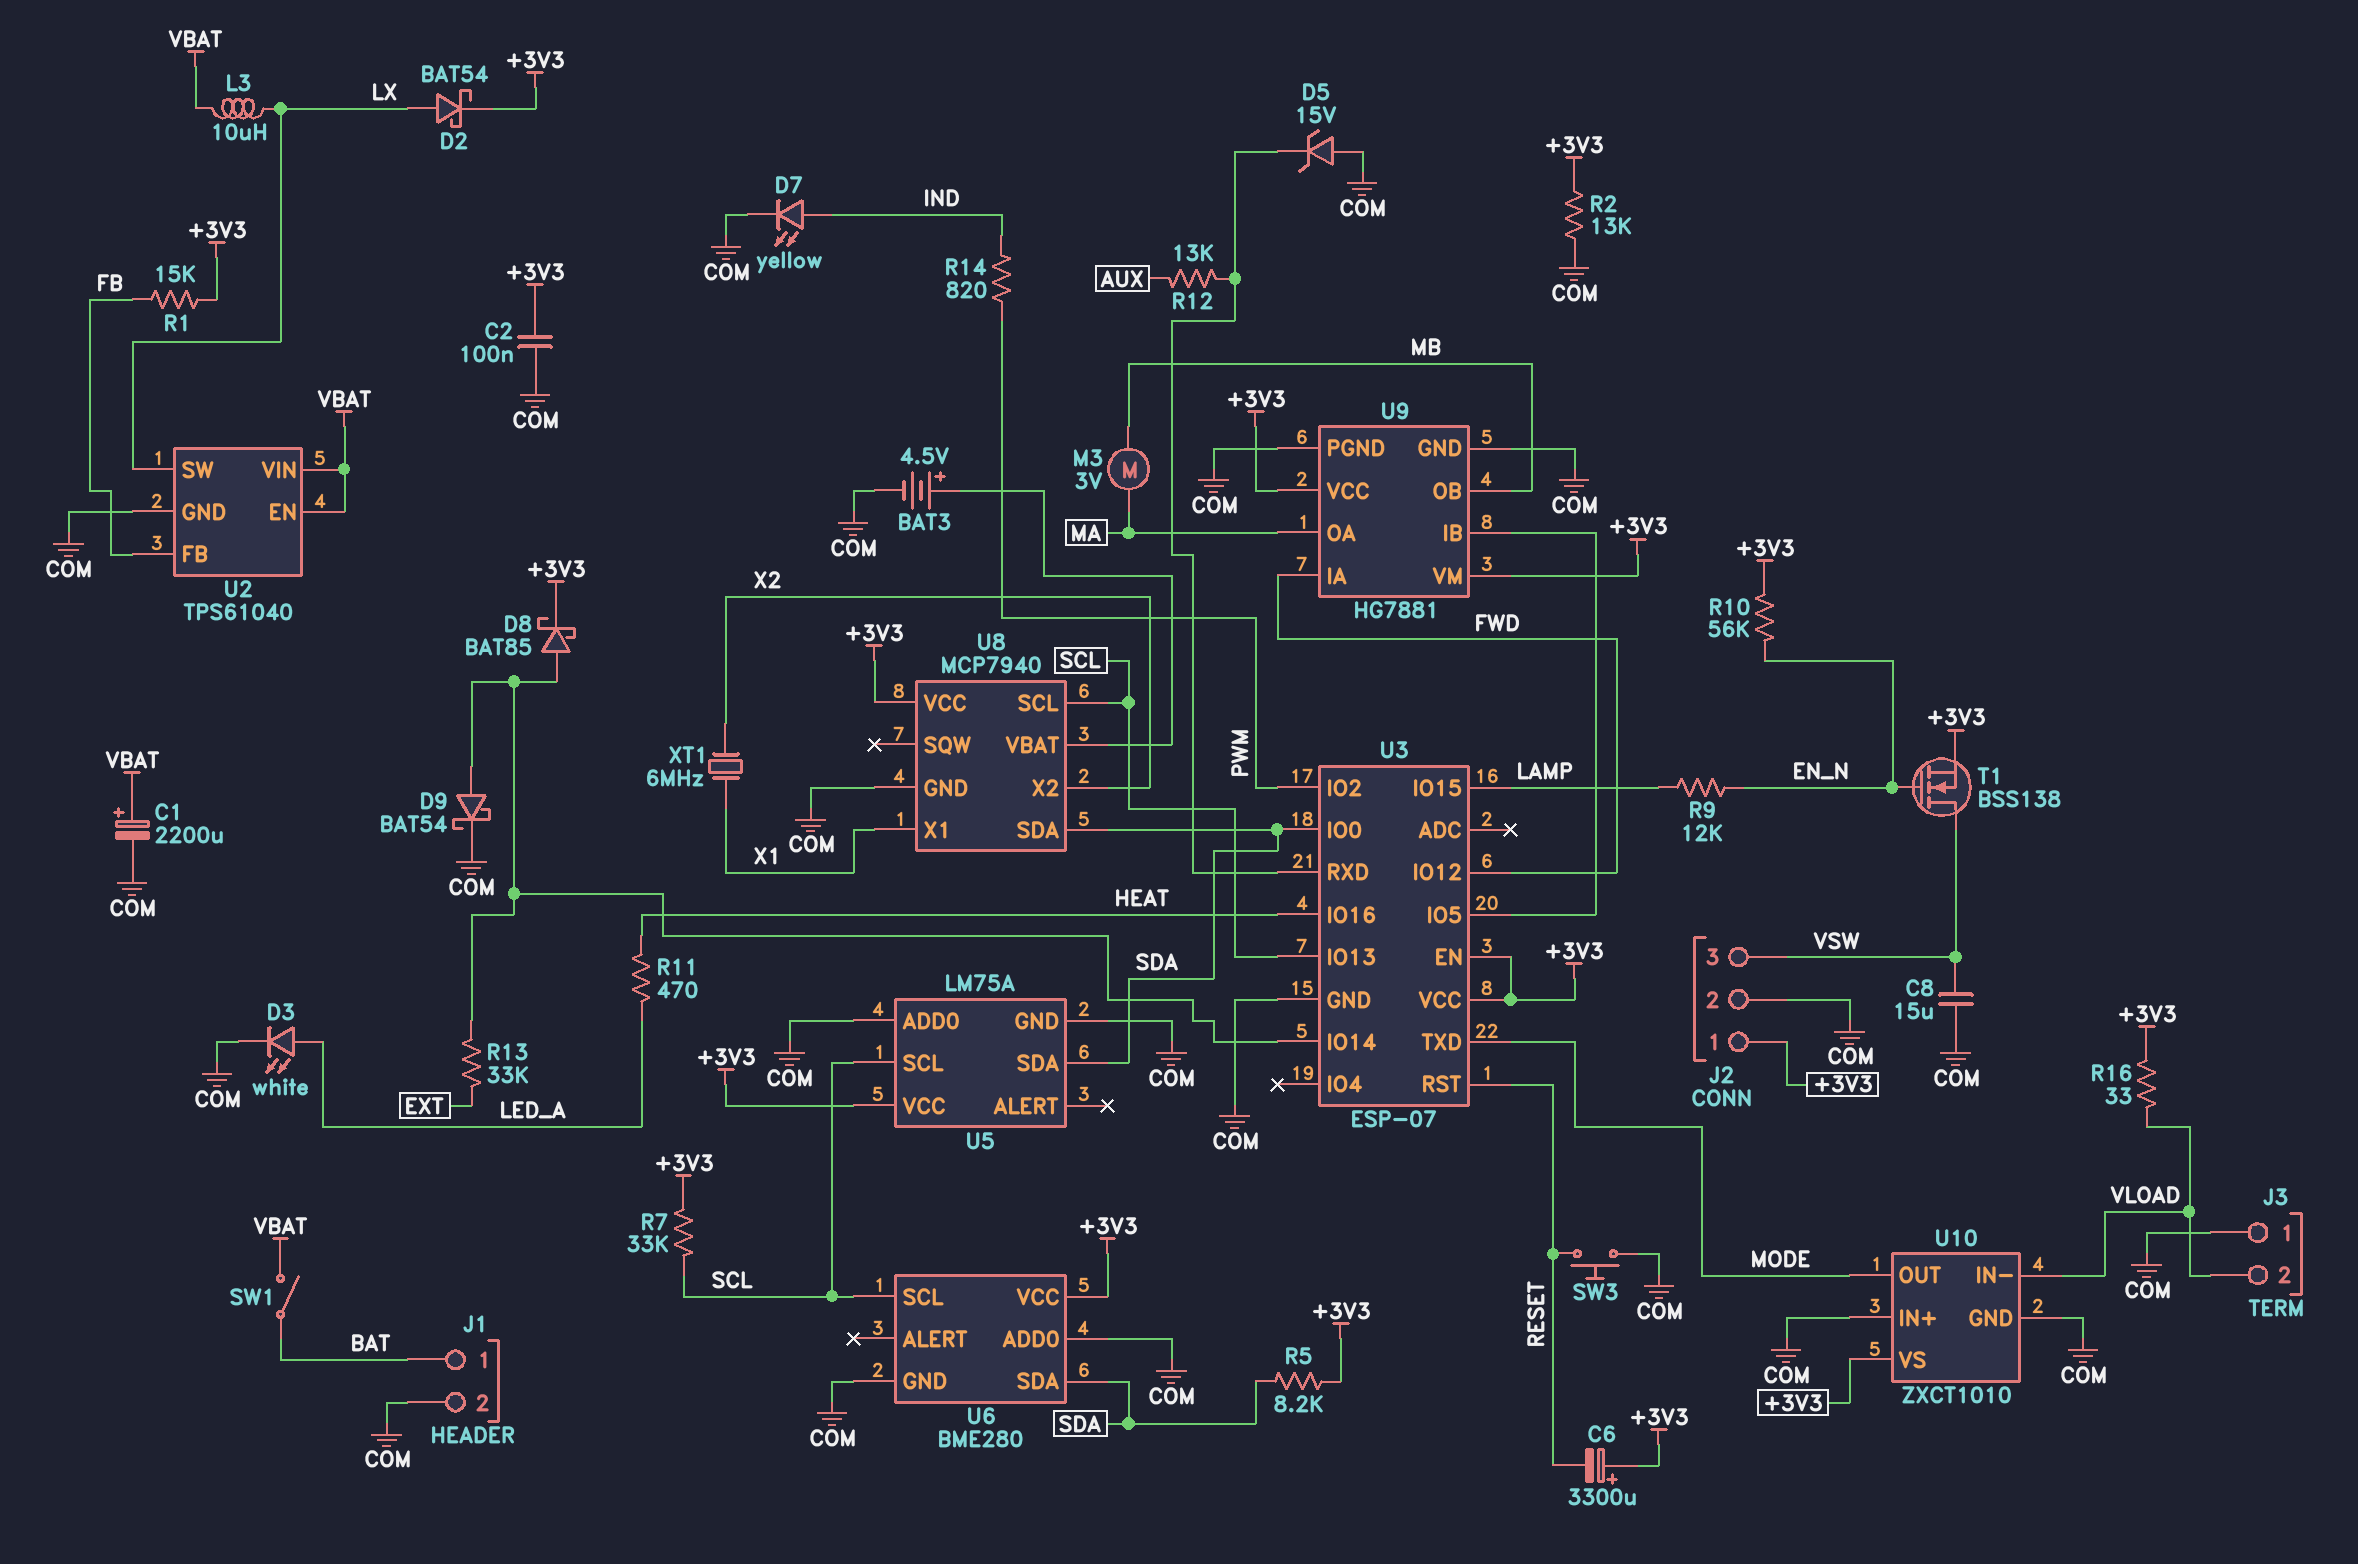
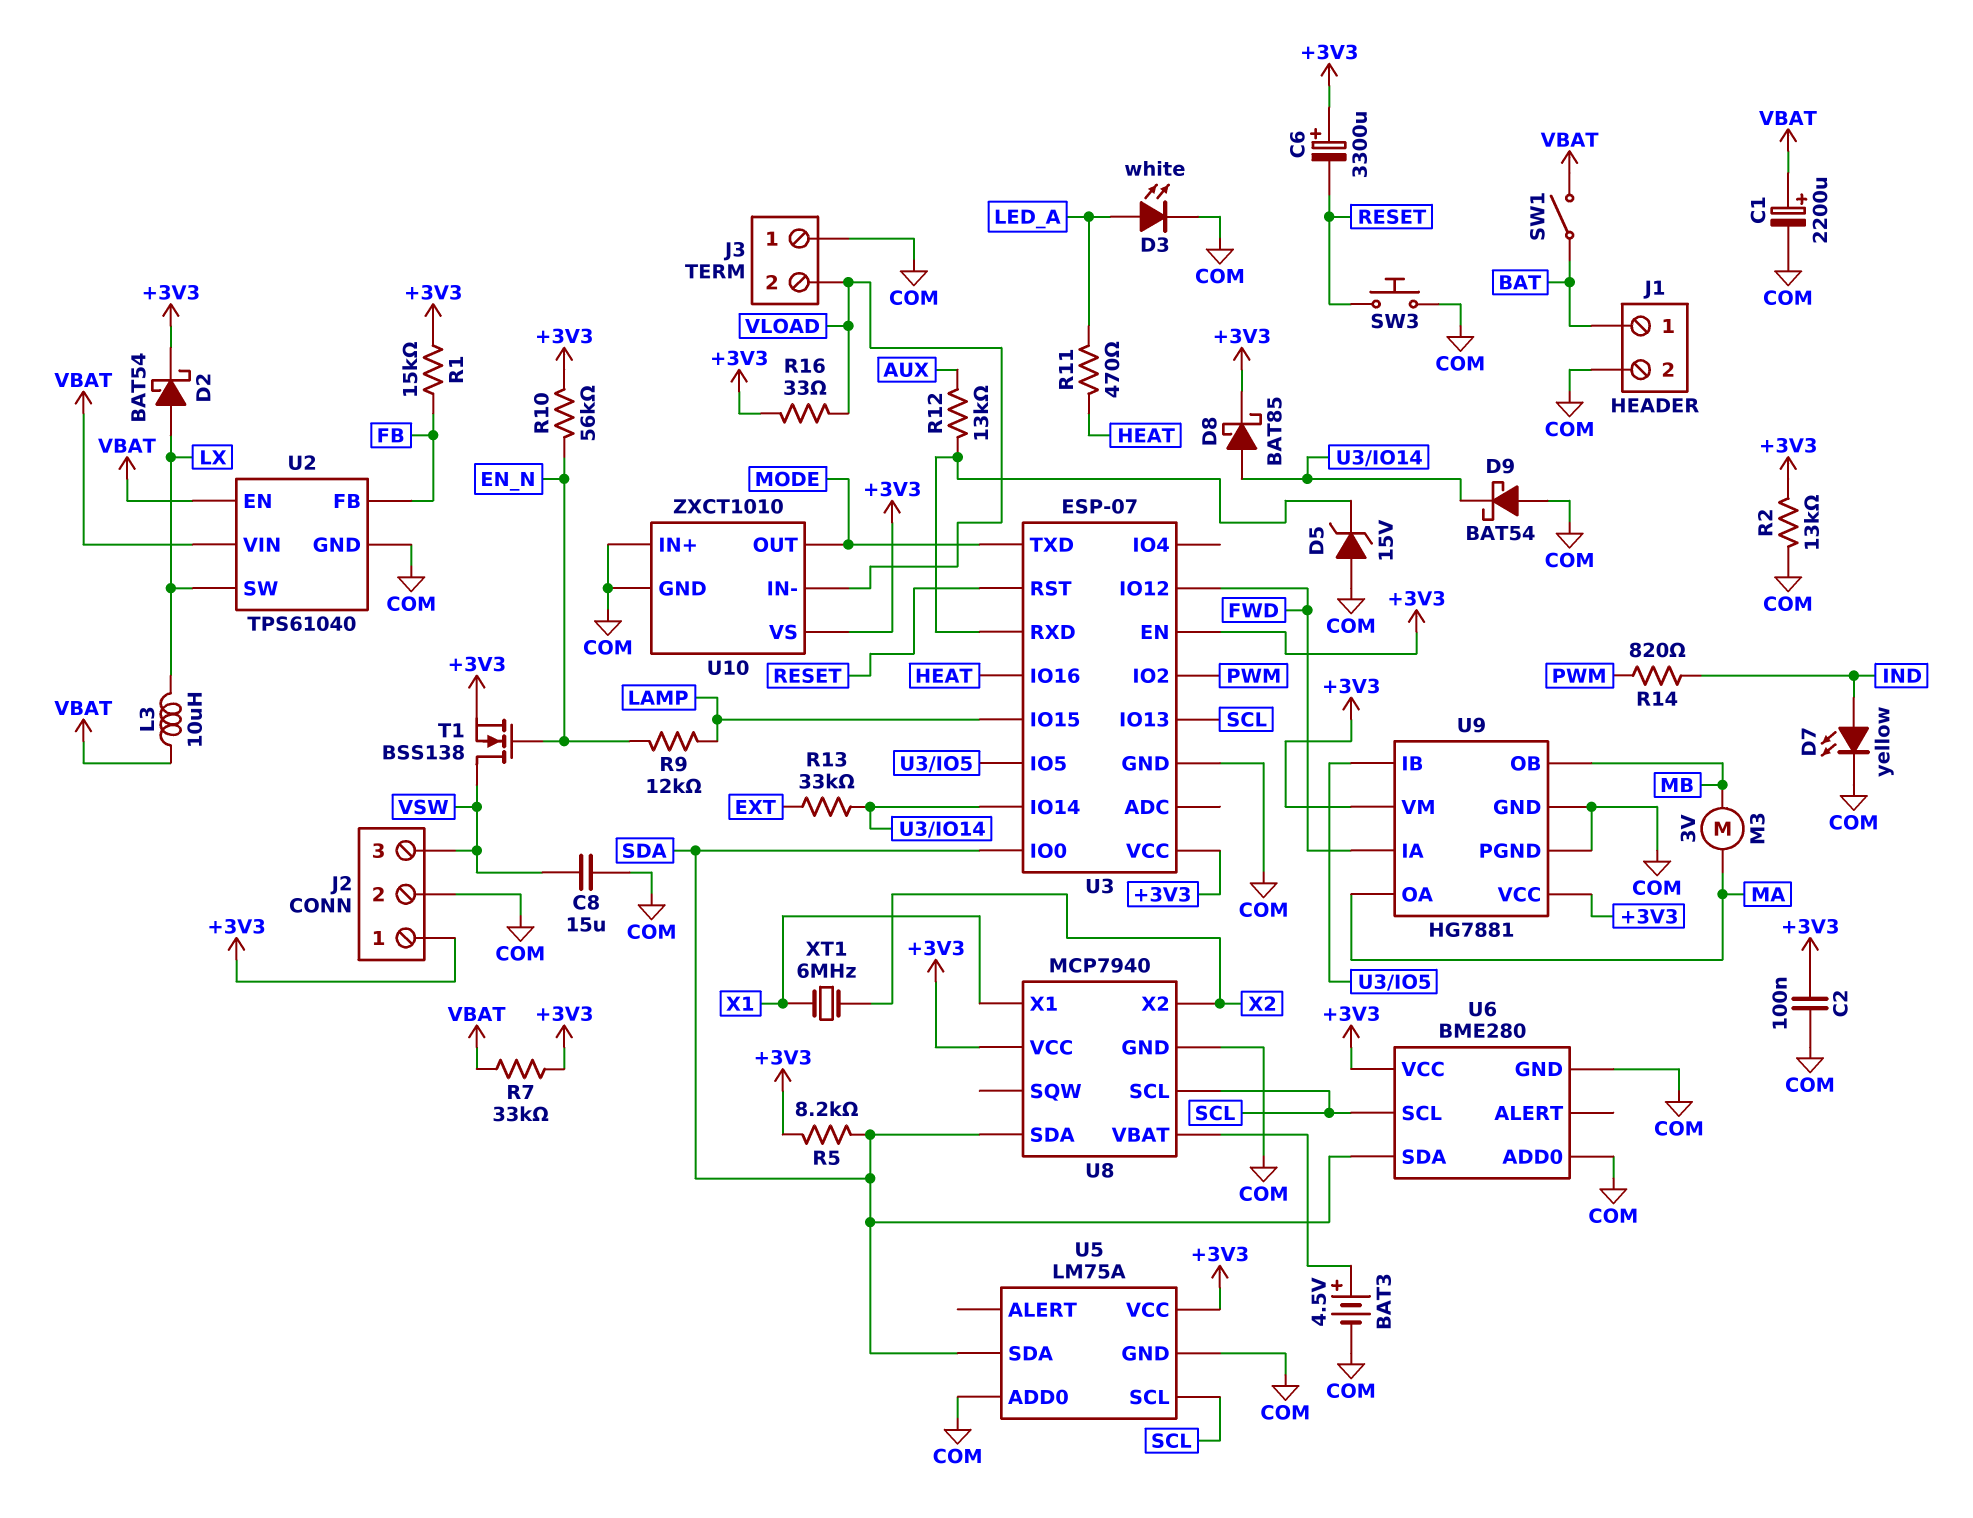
D9: schottky BAT54 (A U3/IO14, K COM) -> schottky BAT54 (A COM, K U3/IO14)
R7: 33k (+3V3, SCL) -> 33k (+3V3, VBAT)

